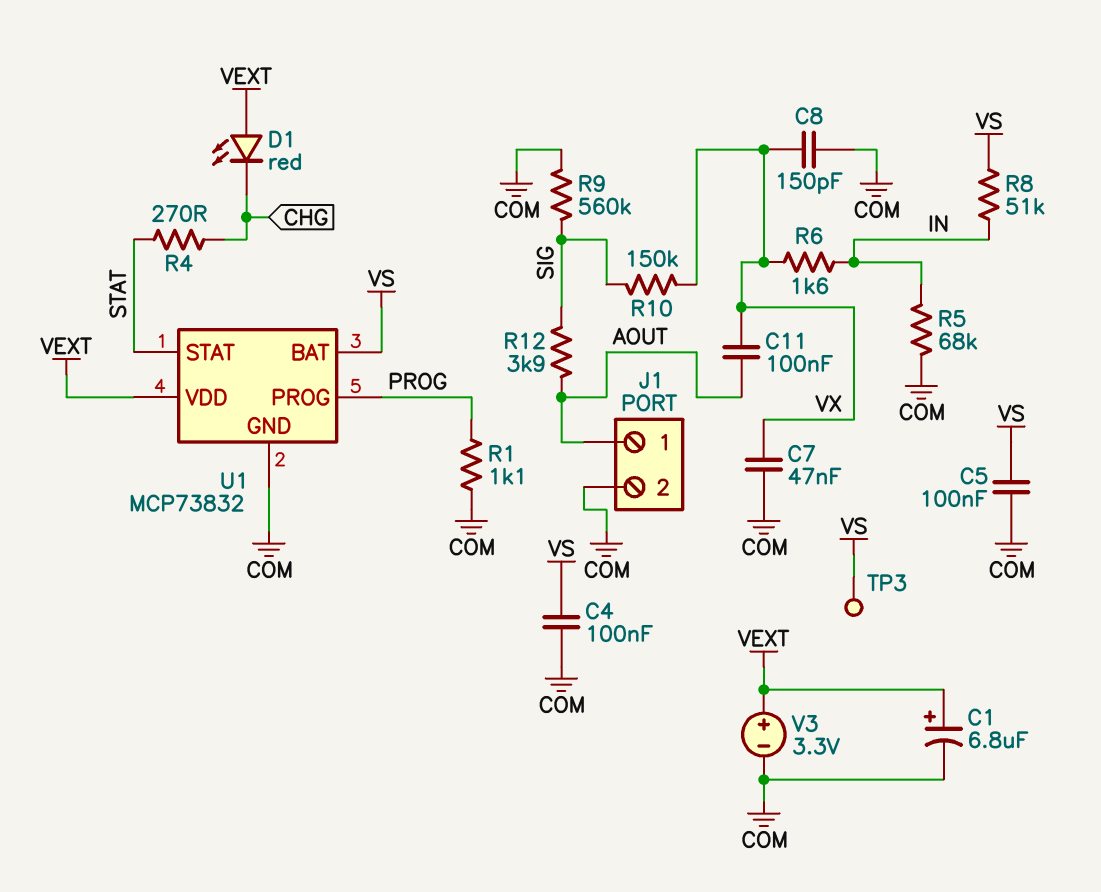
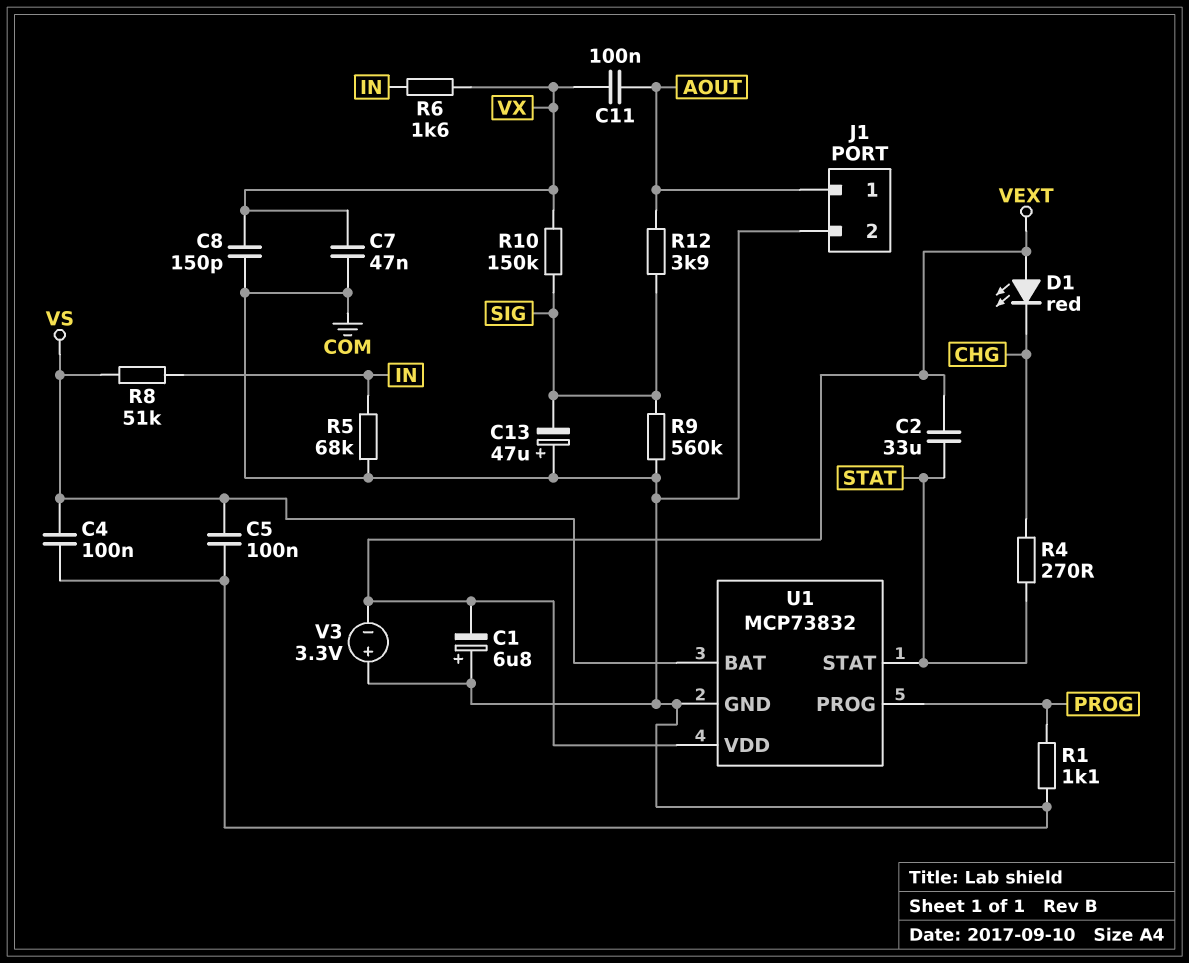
C1: 6.8uF (plus VEXT, minus COM) -> 6.8uF (plus COM, minus VEXT)
C2: none -> 33uF (STAT, VEXT)
C13: none -> 47uF (plus COM, minus SIG)
TP3: test point (VS) -> none
V3: 3.3V (plus VEXT, minus COM) -> 3.3V (plus COM, minus VEXT)

